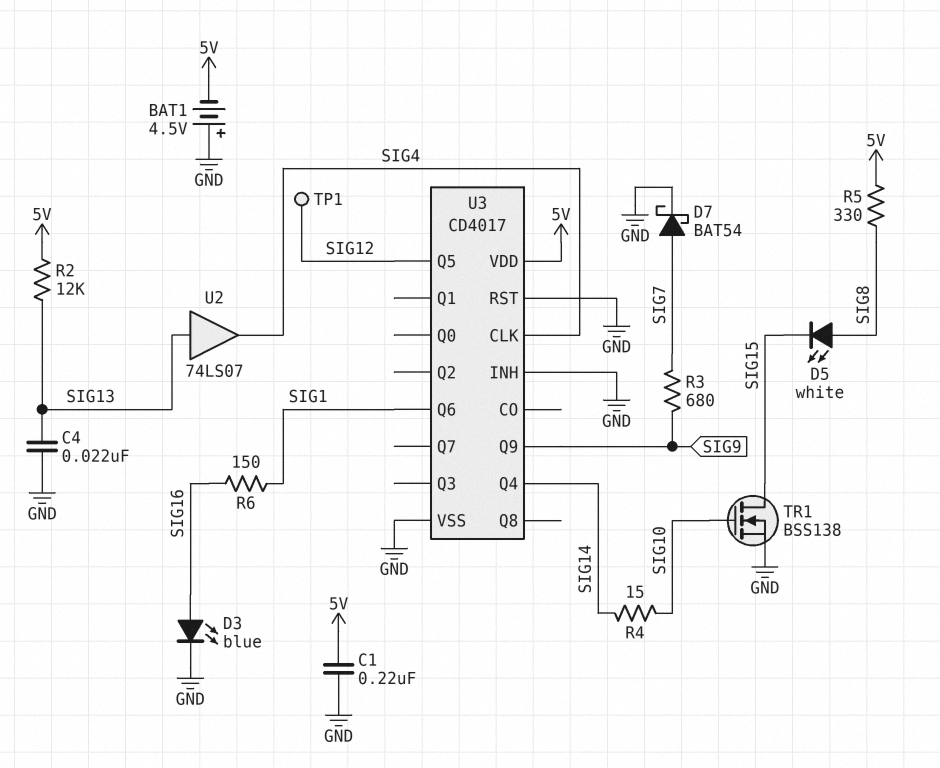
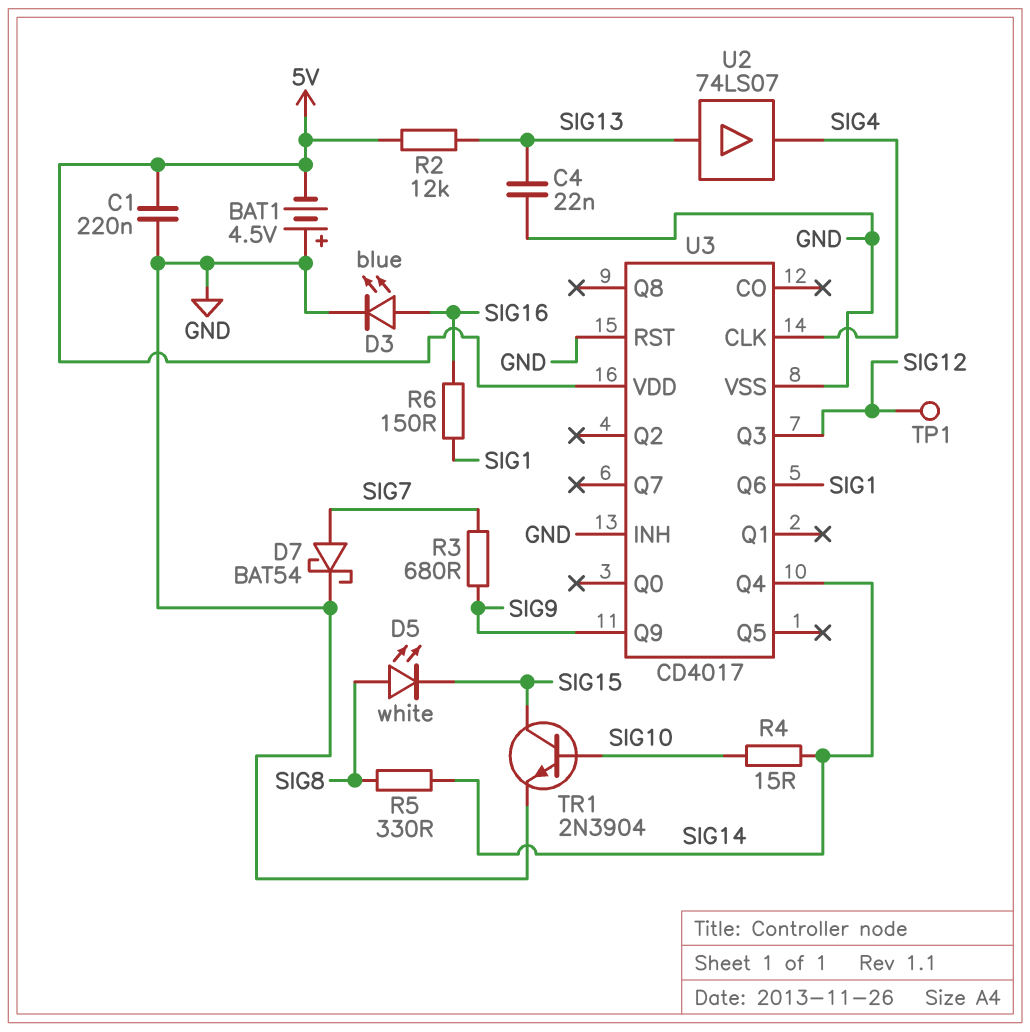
R5: 330 (5V, SIG8) -> 330 (SIG8, SIG14)
TR1: NMOS BSS138 (G SIG10, D SIG15, S GND) -> NPN 2N3904 (B SIG10, C SIG15, E GND)
U3 pin Q3: none -> SIG12
U3 pin Q5: SIG12 -> none

